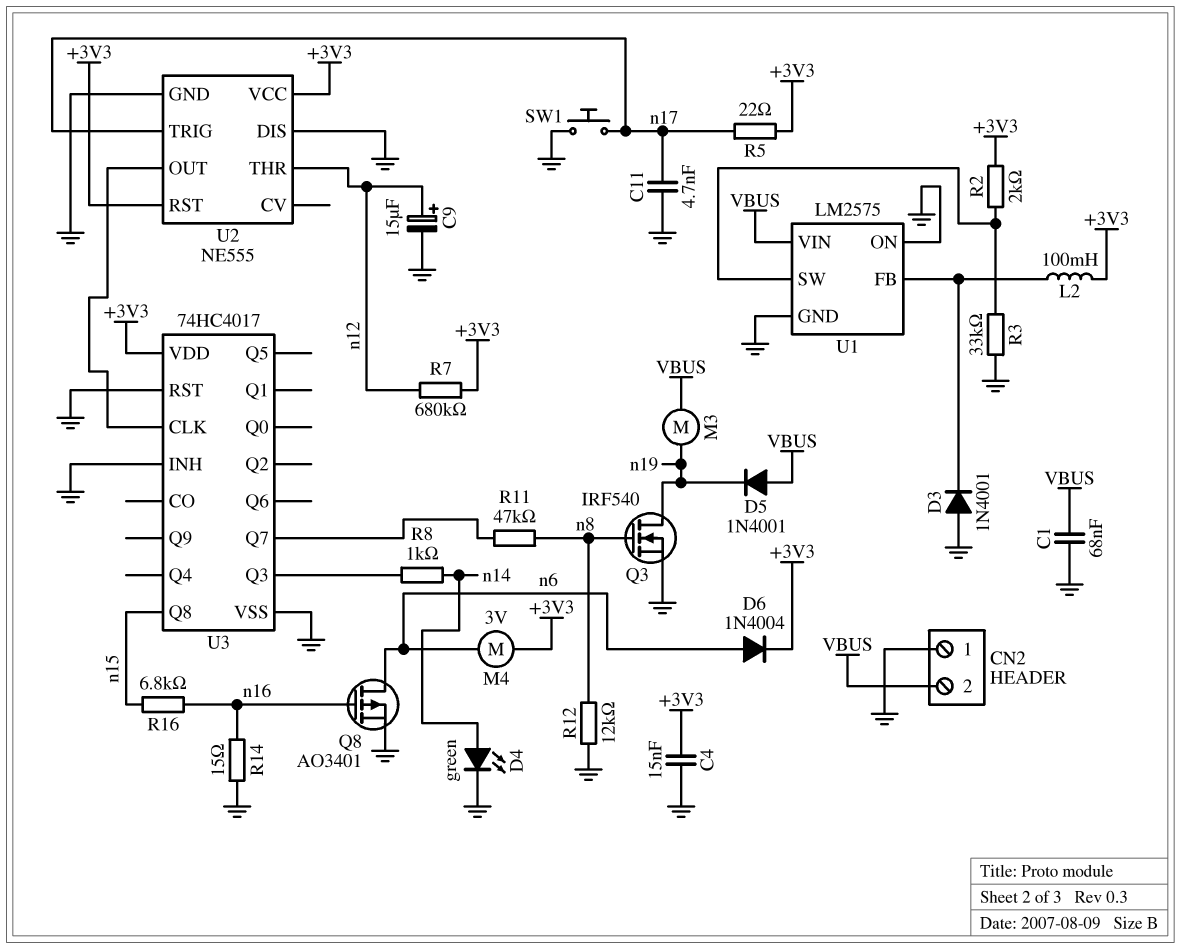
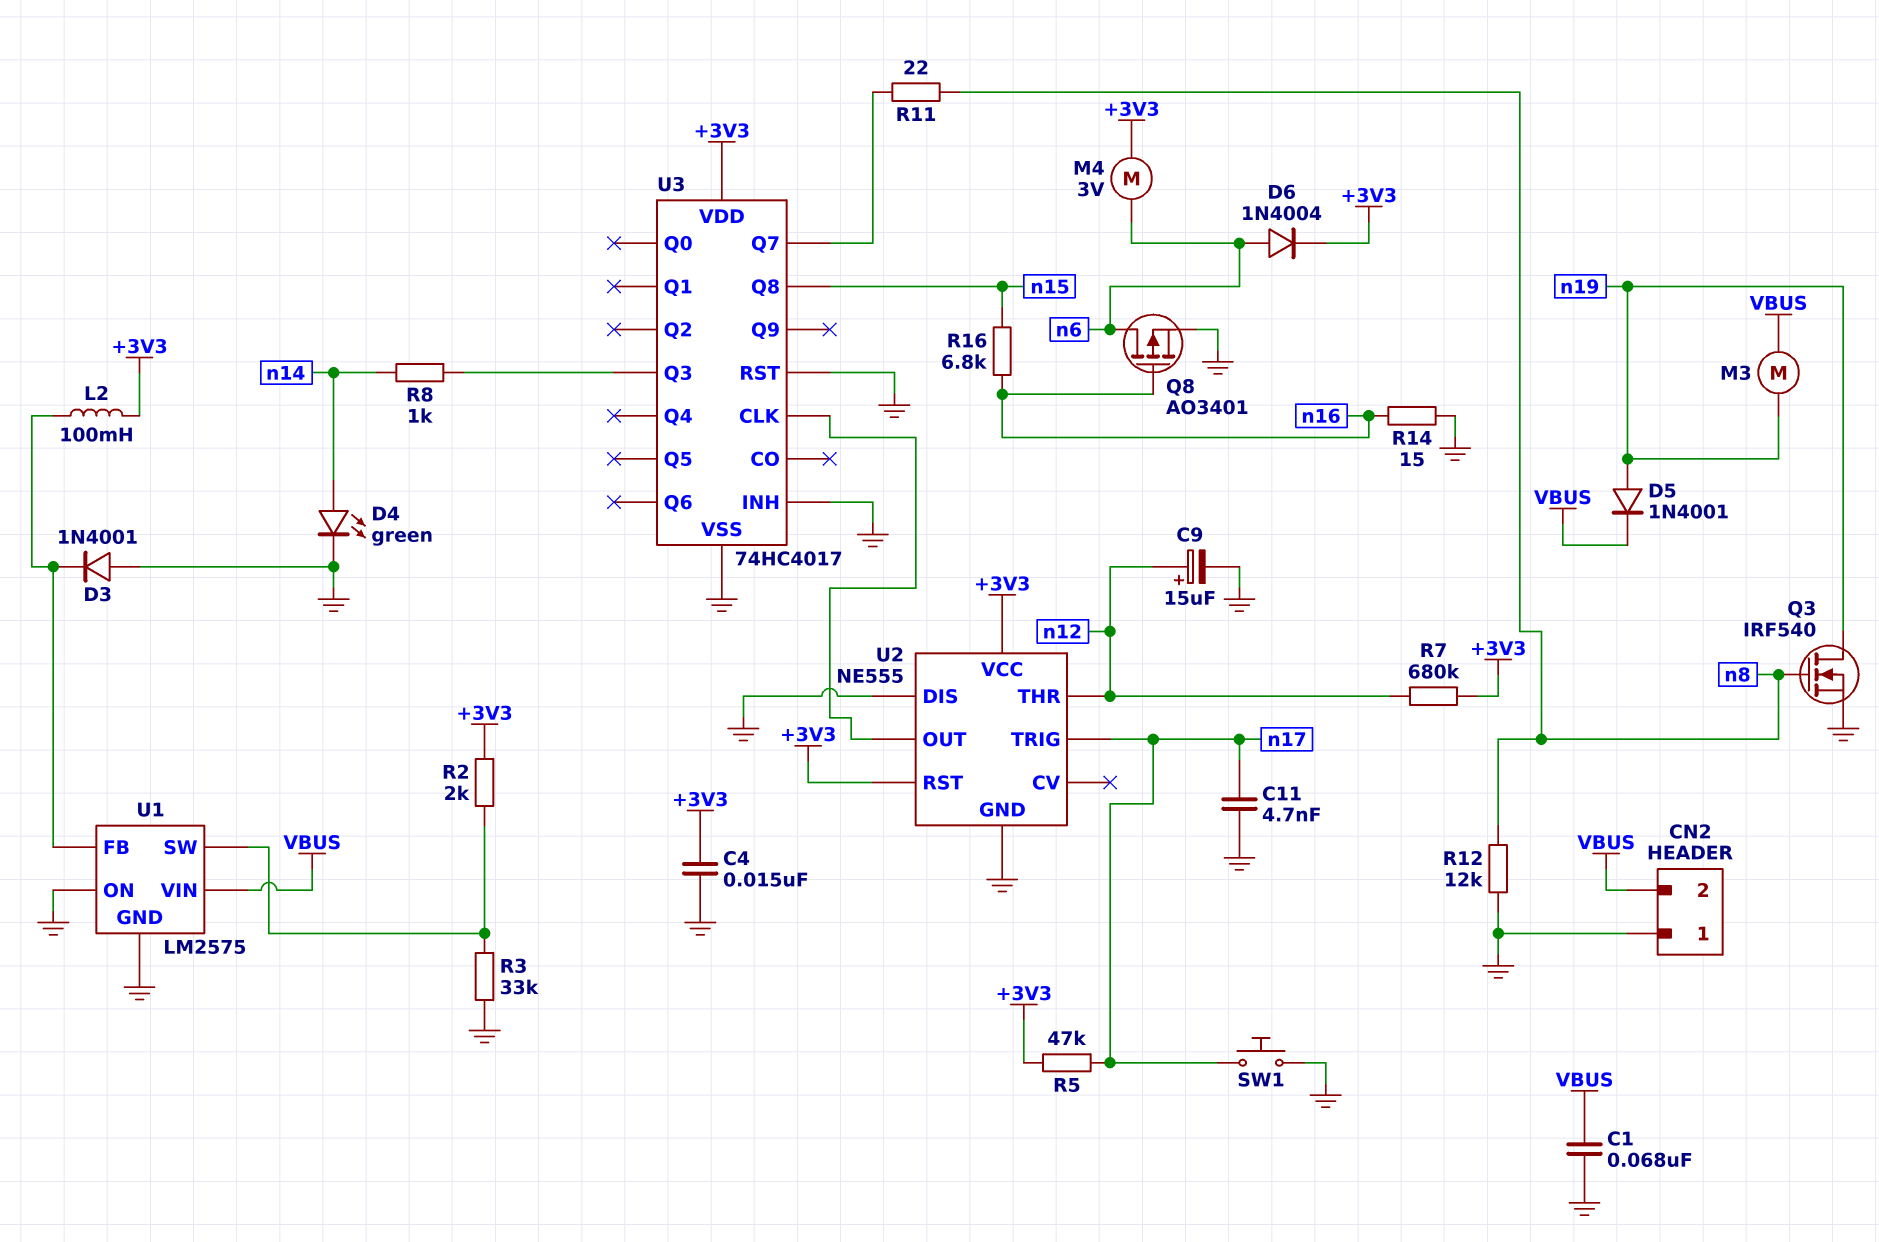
D5: diode 1N4001 (A VBUS, K n19) -> diode 1N4001 (A n19, K VBUS)
R5: 22 (+3V3, n17) -> 47k (+3V3, n17)
R11: 47k (U3/Q7, n8) -> 22 (U3/Q7, n8)

